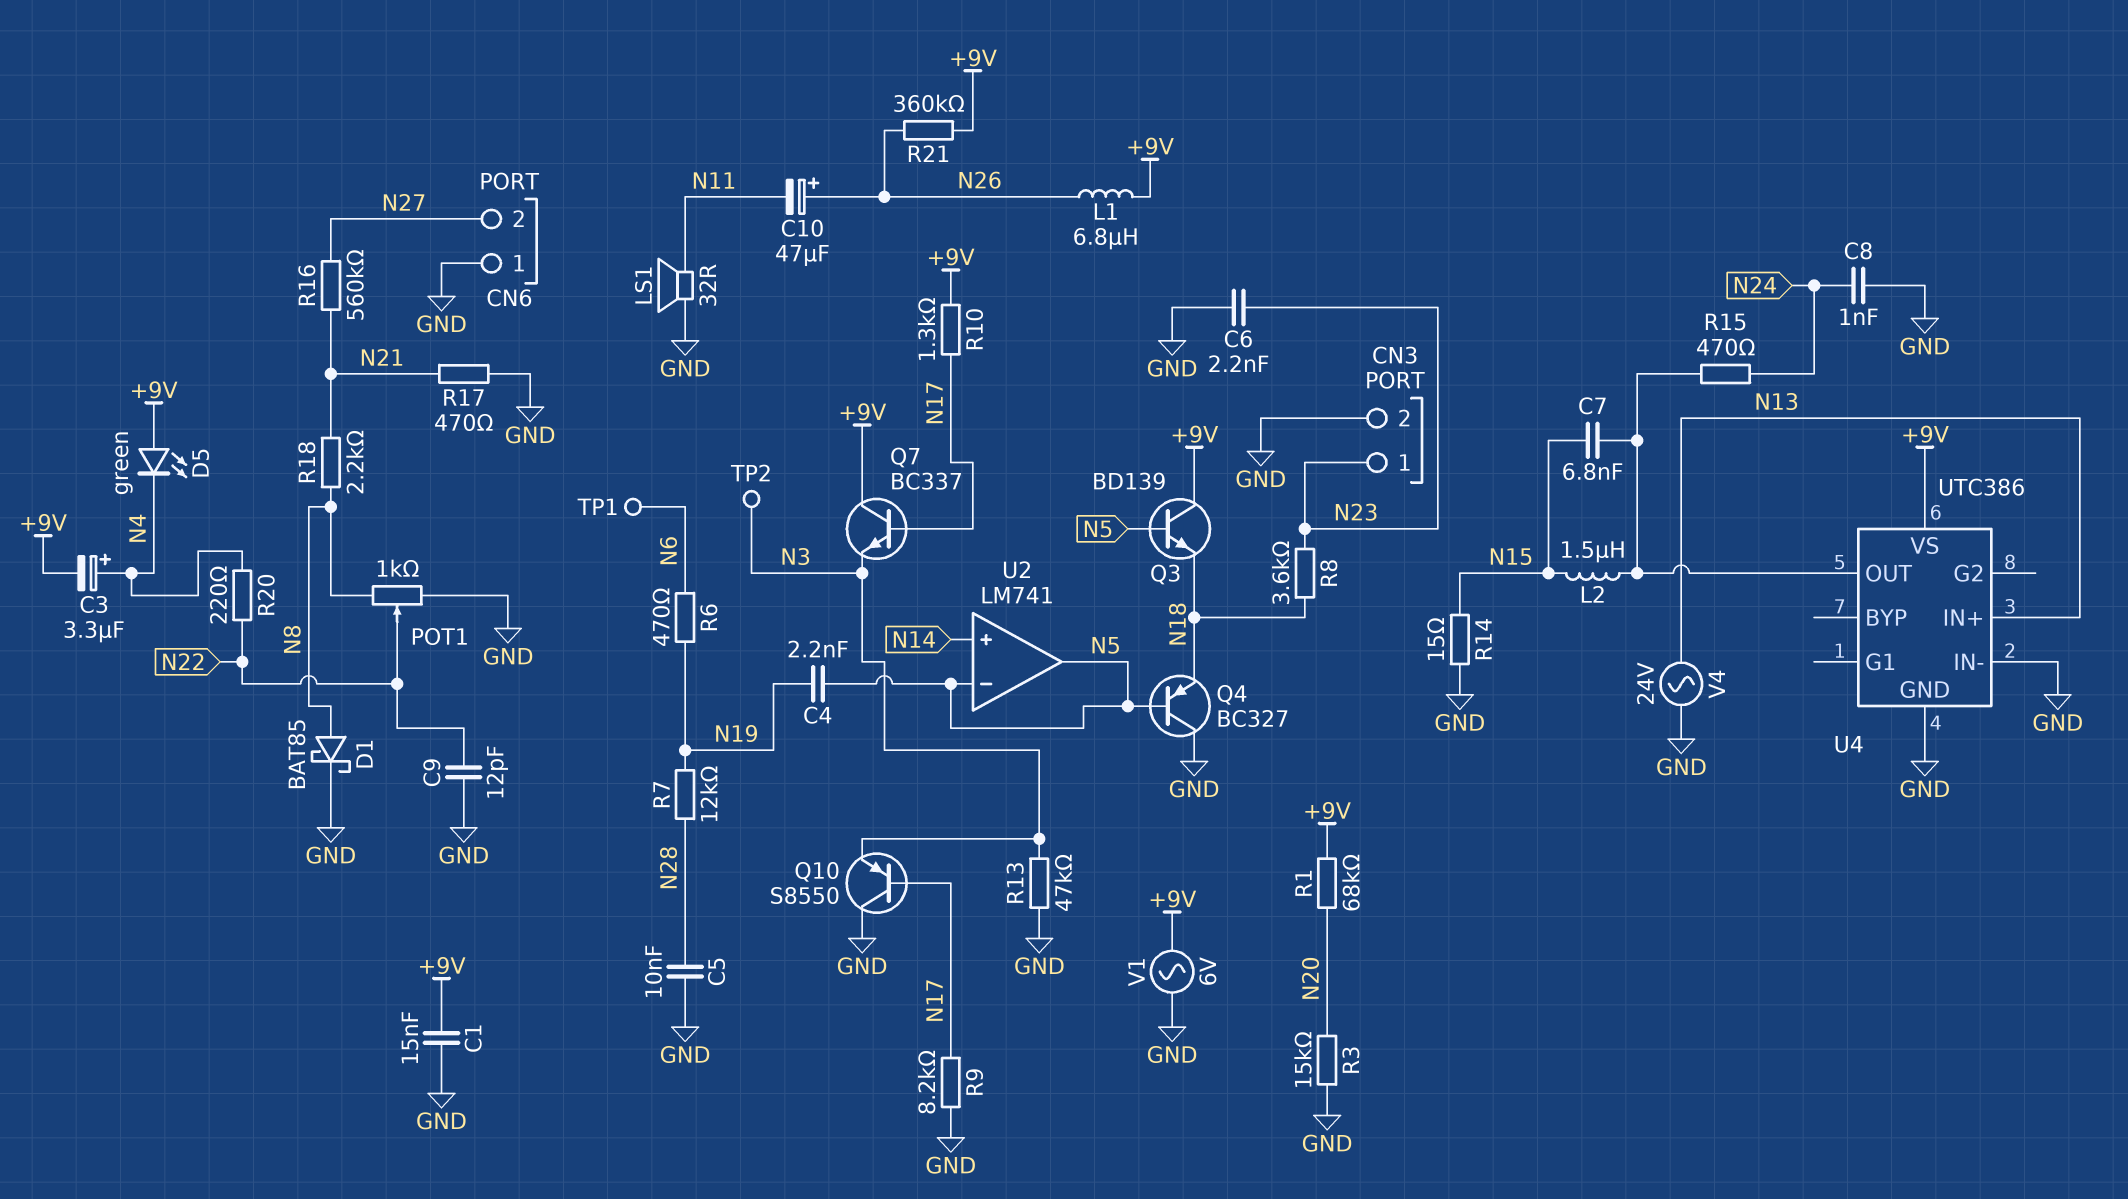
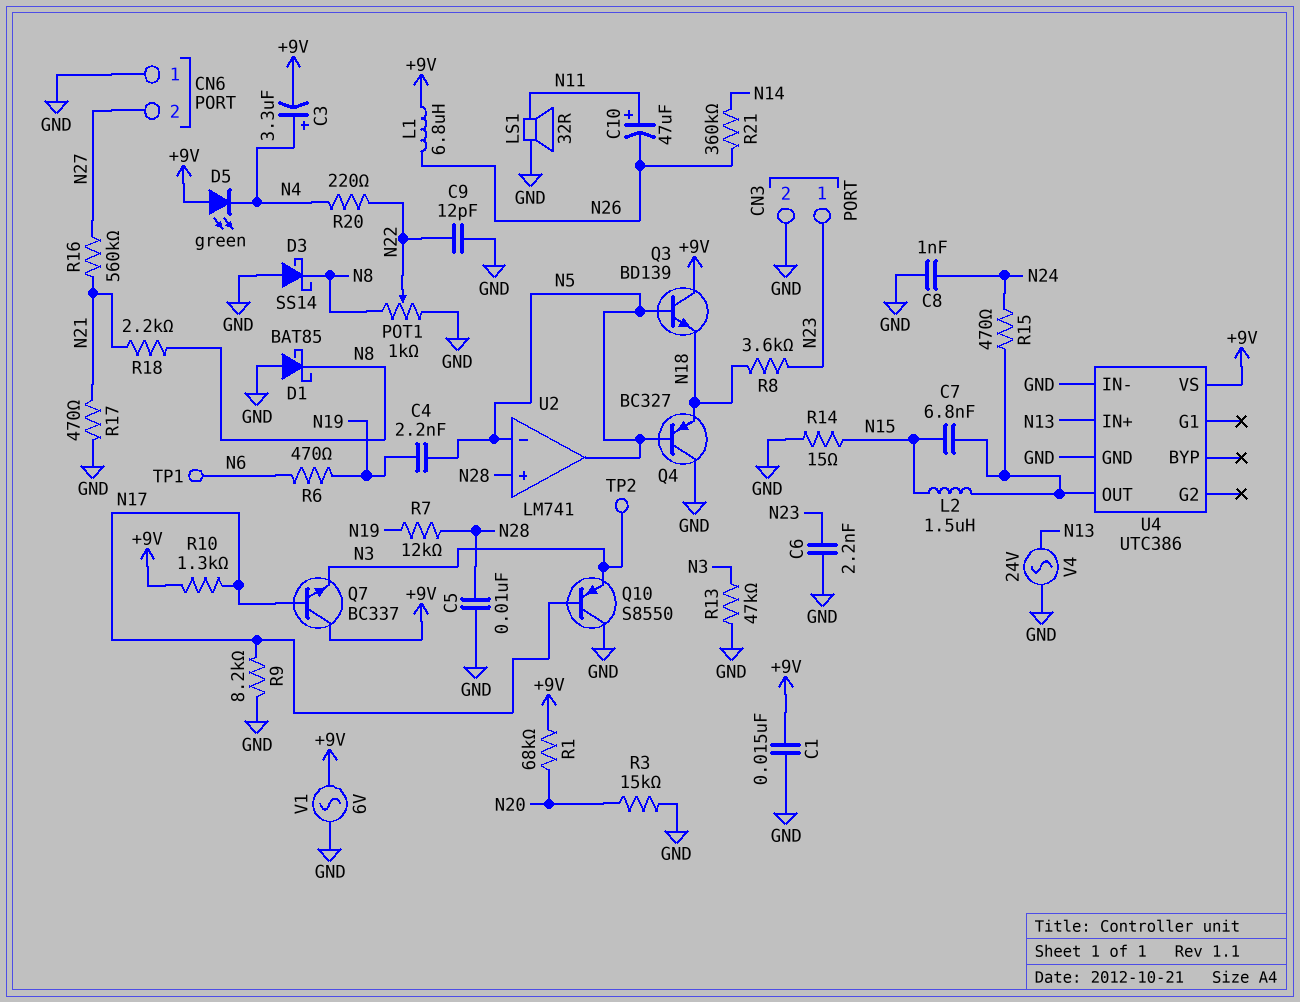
C10: 47uF (plus N26, minus N11) -> 47uF (plus N11, minus N26)
D1: schottky BAT85 (A N8, K GND) -> schottky BAT85 (A GND, K N8)
D3: none -> schottky SS14 (A GND, K N8)
R21: 360k (+9V, N26) -> 360k (N14, N26)
U2 pin in+: N14 -> N28

